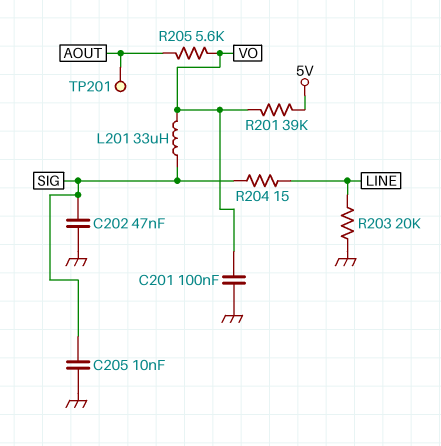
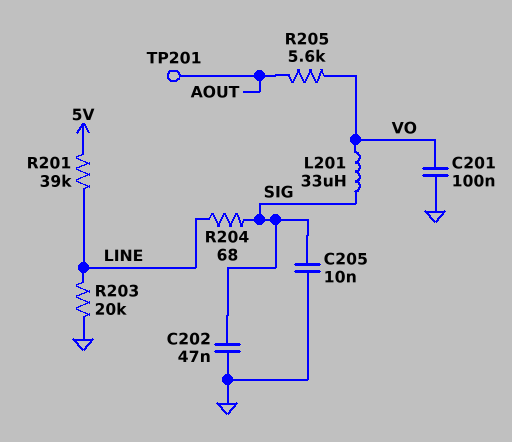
R201: 39k (5V, VO) -> 39k (5V, LINE)
R204: 15 (LINE, SIG) -> 68 (LINE, SIG)

